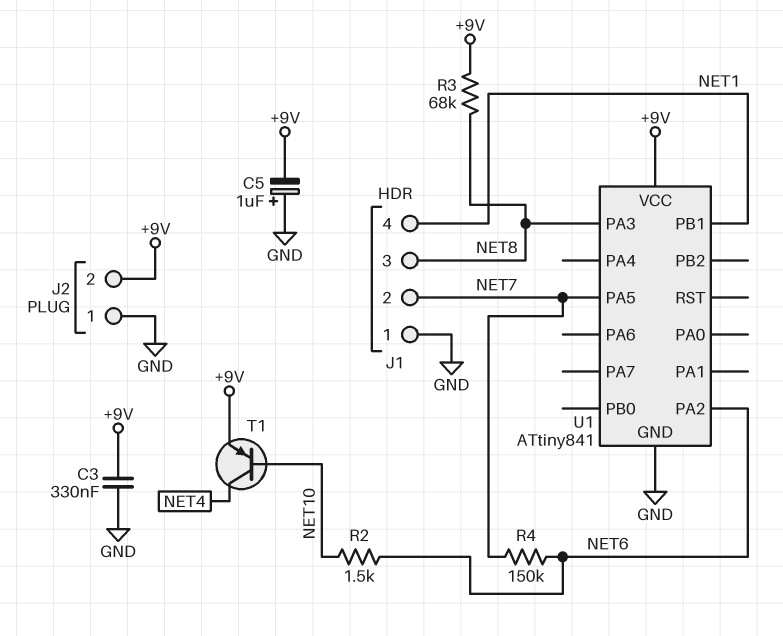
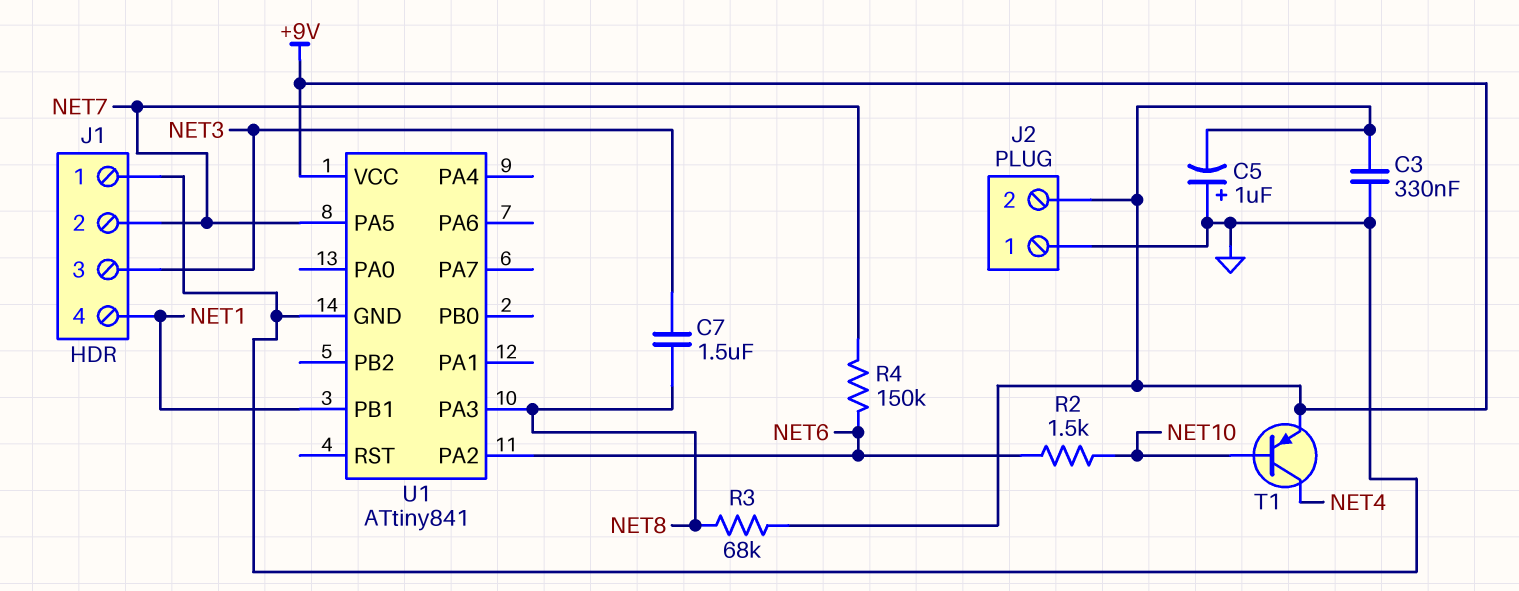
C7: none -> 1.5uF (NET3, NET8)
J1 pin 3: NET8 -> NET3

